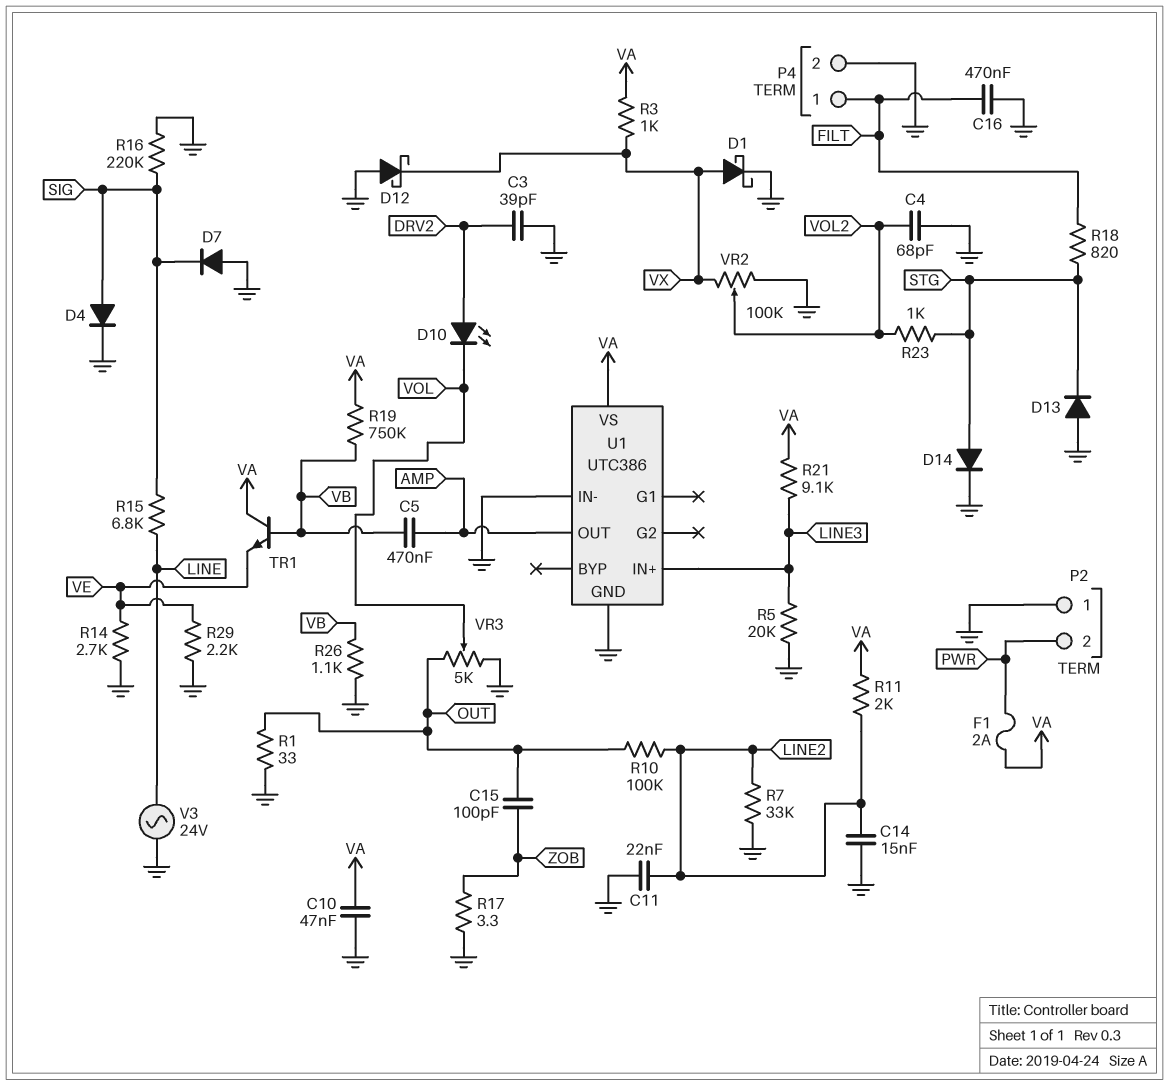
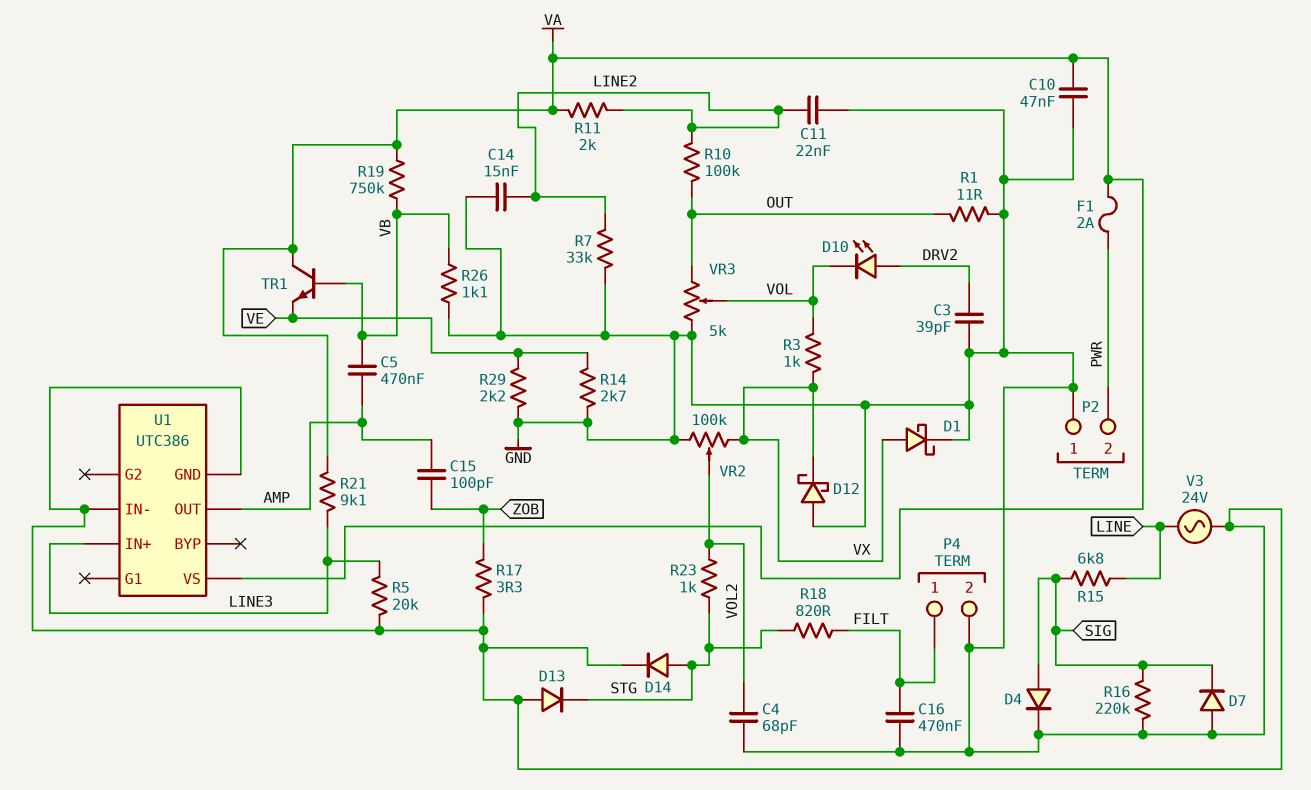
C15: 100pF (OUT, ZOB) -> 100pF (AMP, ZOB)
R1: 33 (GND, OUT) -> 11 (GND, OUT)
R3: 1k (VA, VX) -> 1k (VOL, VX)

